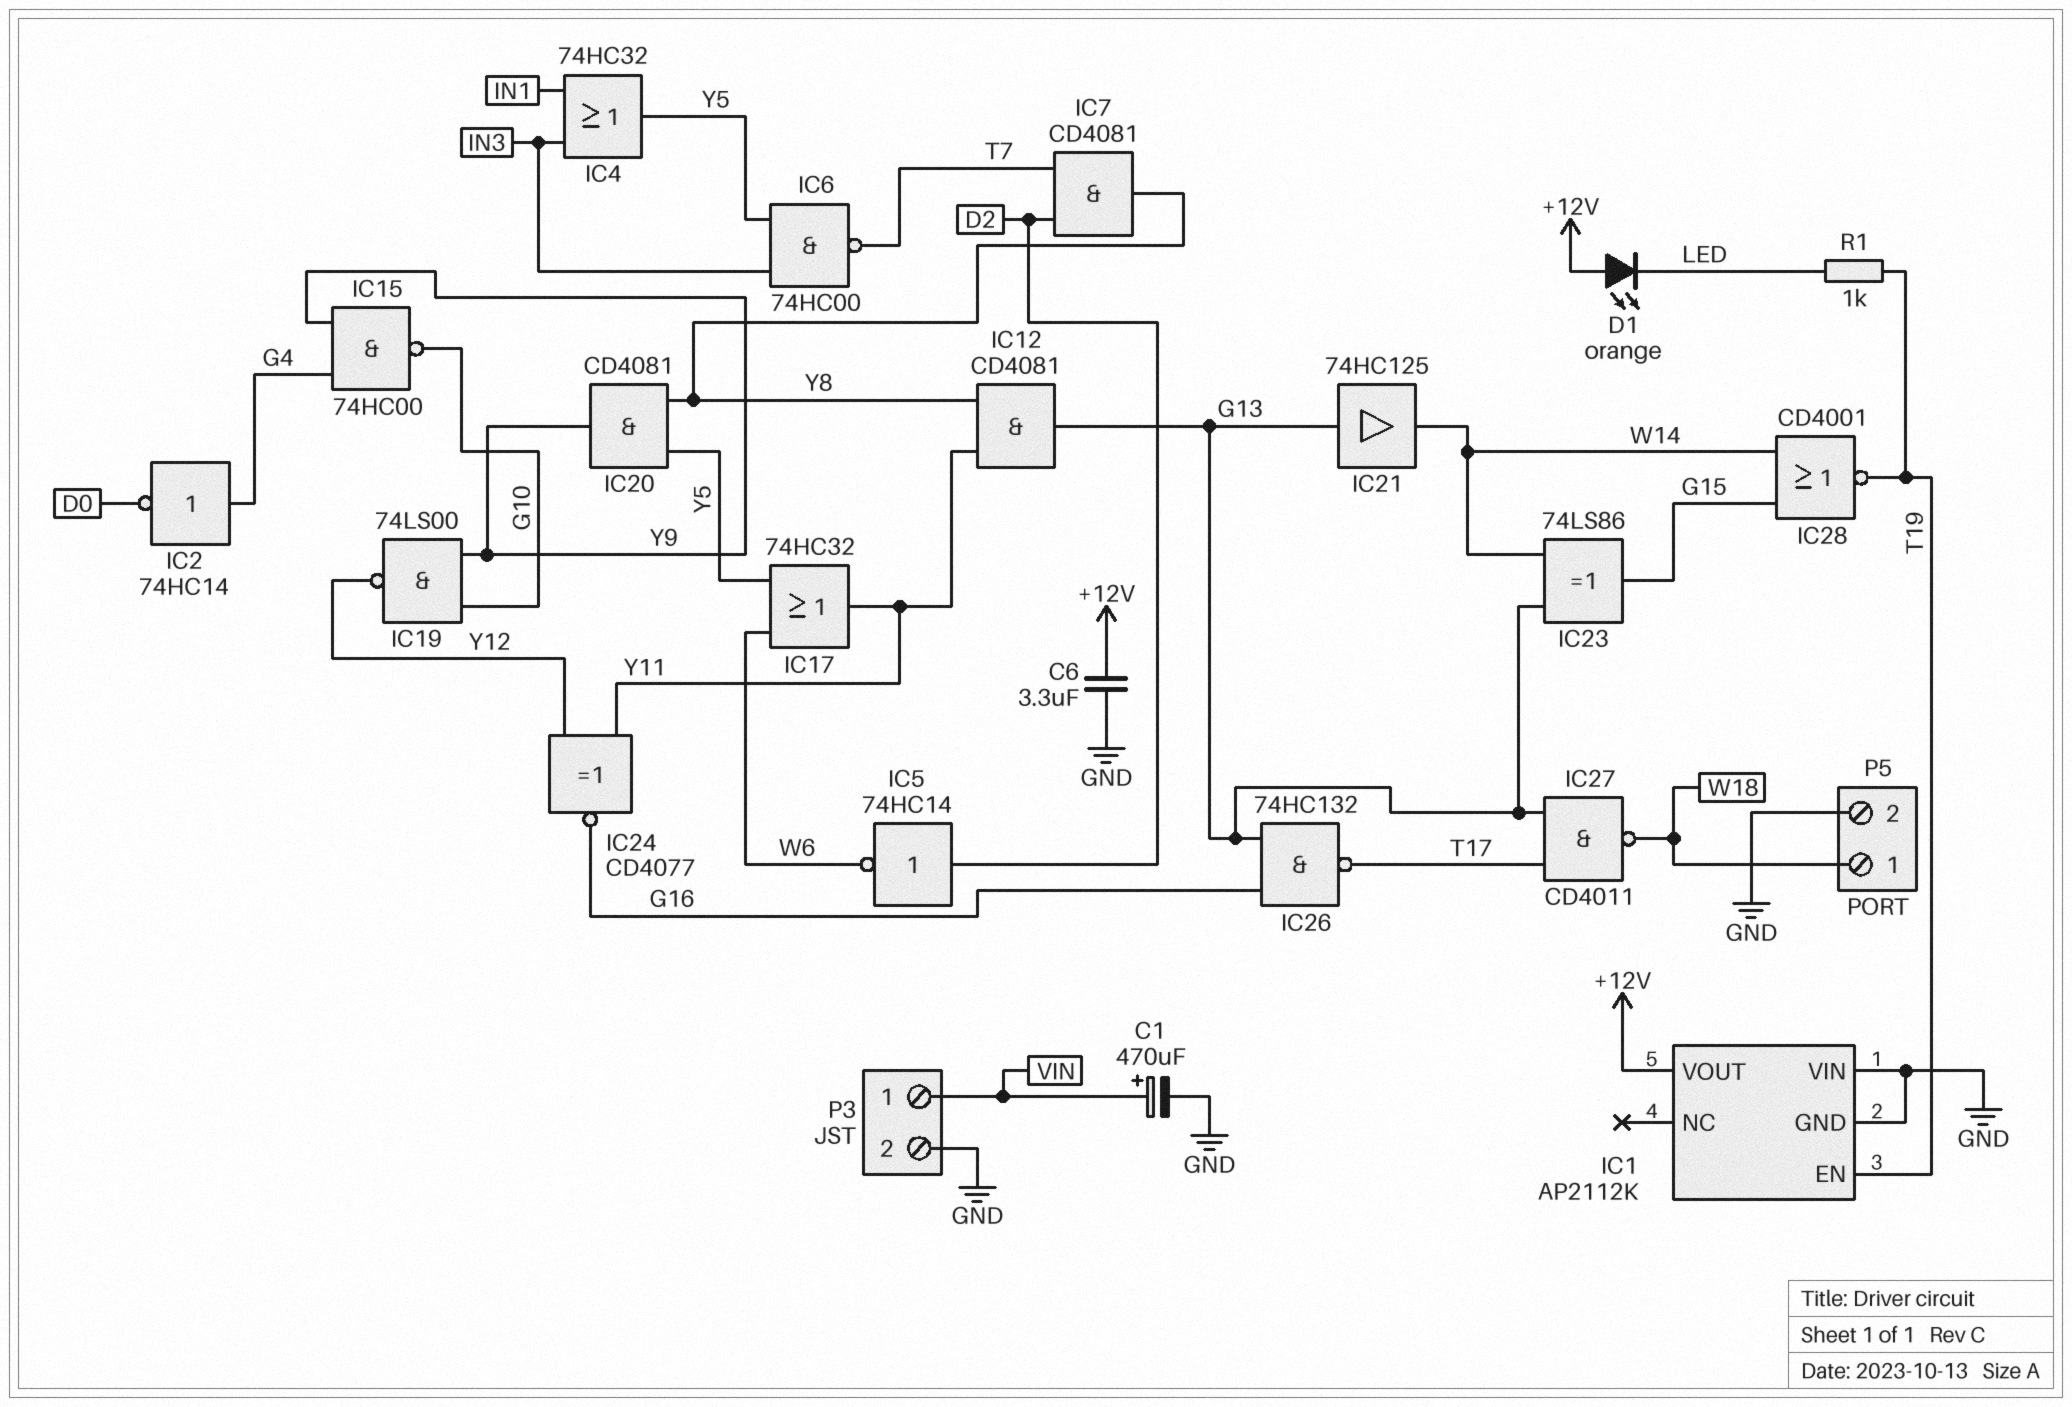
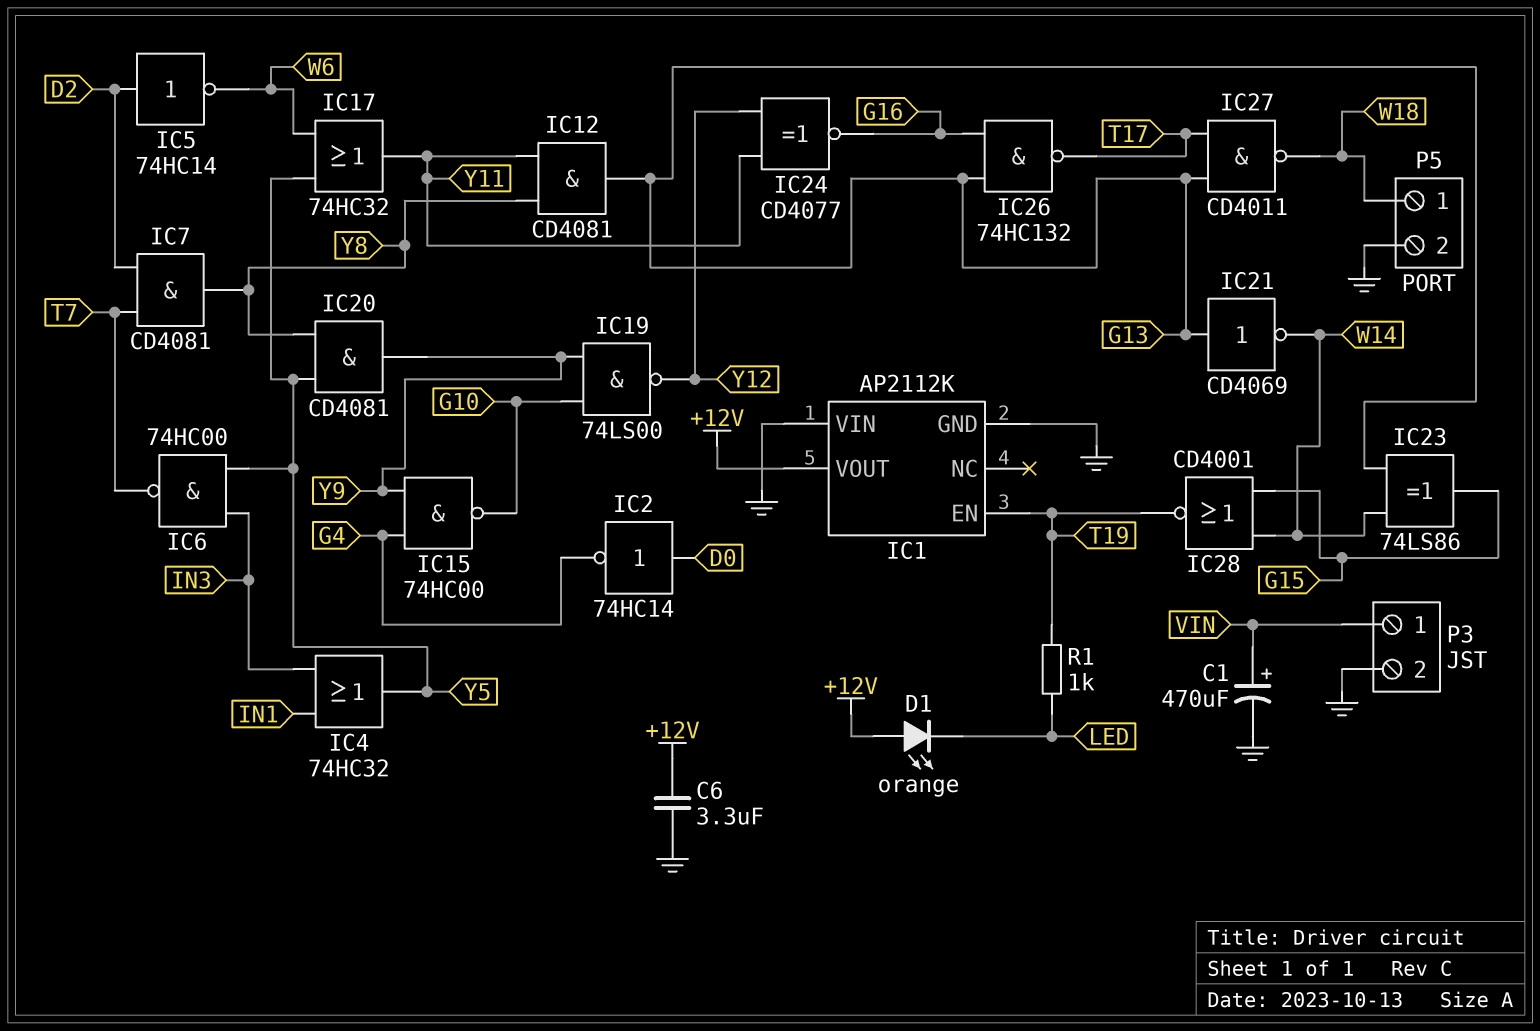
IC2: NOT 74HC14 (in G4, out D0) -> NOT 74HC14 (in D0, out G4)
IC21: buffer 74HC125 (in G13, out W14) -> NOT CD4069 (in G13, out W14)

